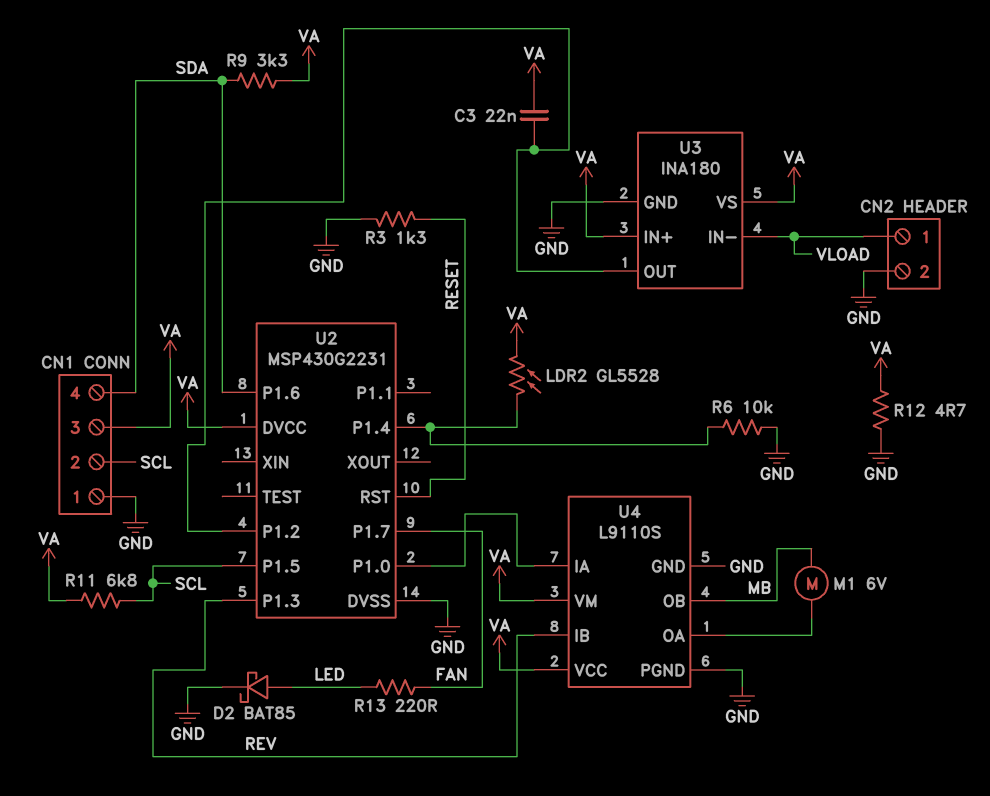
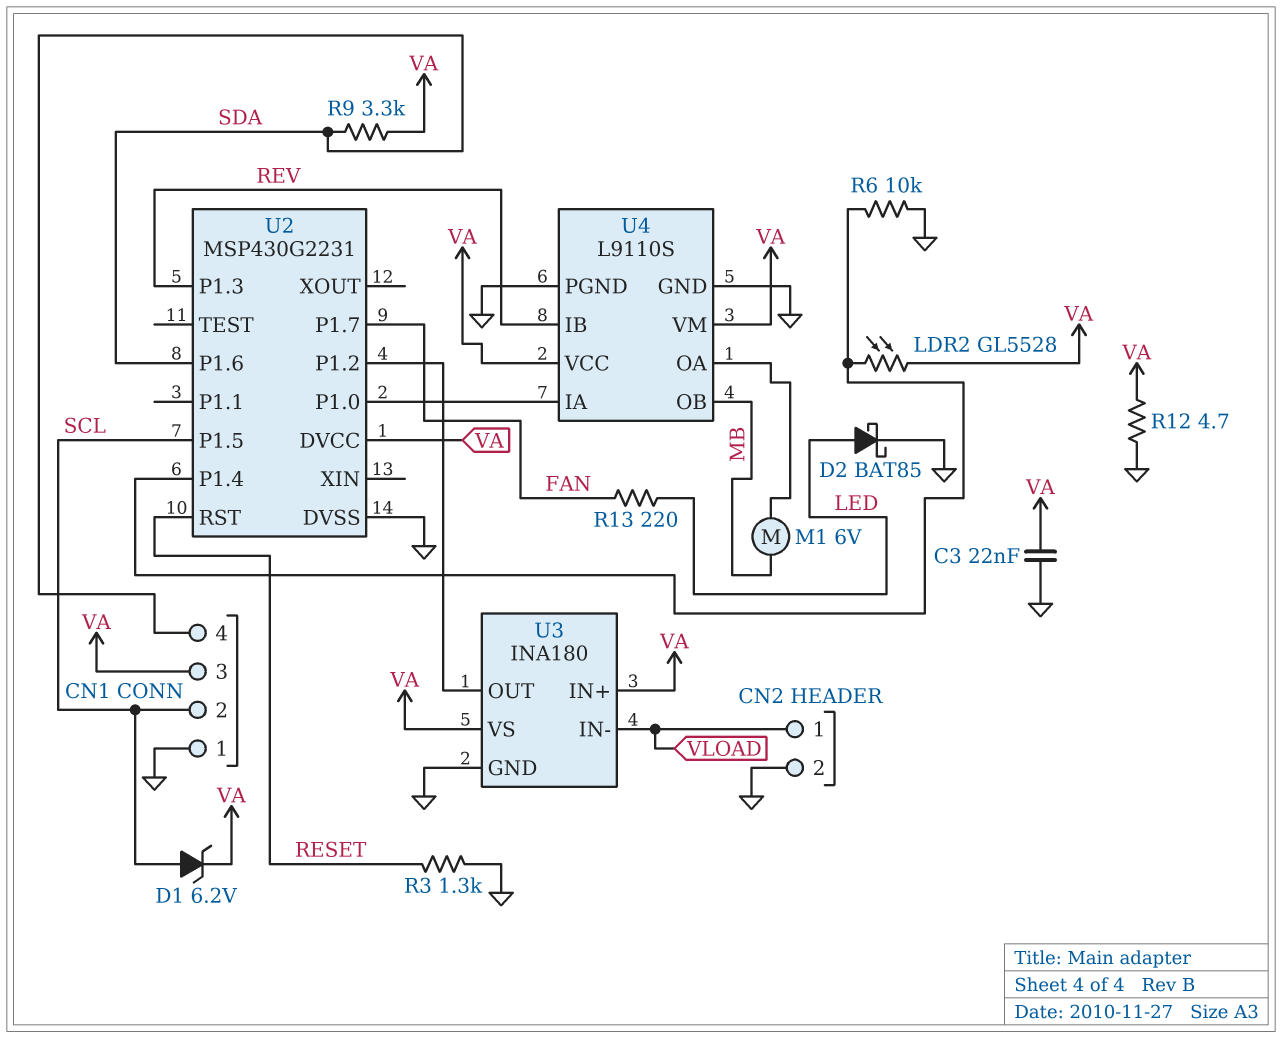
C3: 22nF (U2/P1.2, VA) -> 22nF (GND, VA)
D1: none -> zener 6.2V (A SCL, K VA)
R11: 6.8k (SCL, VA) -> none

